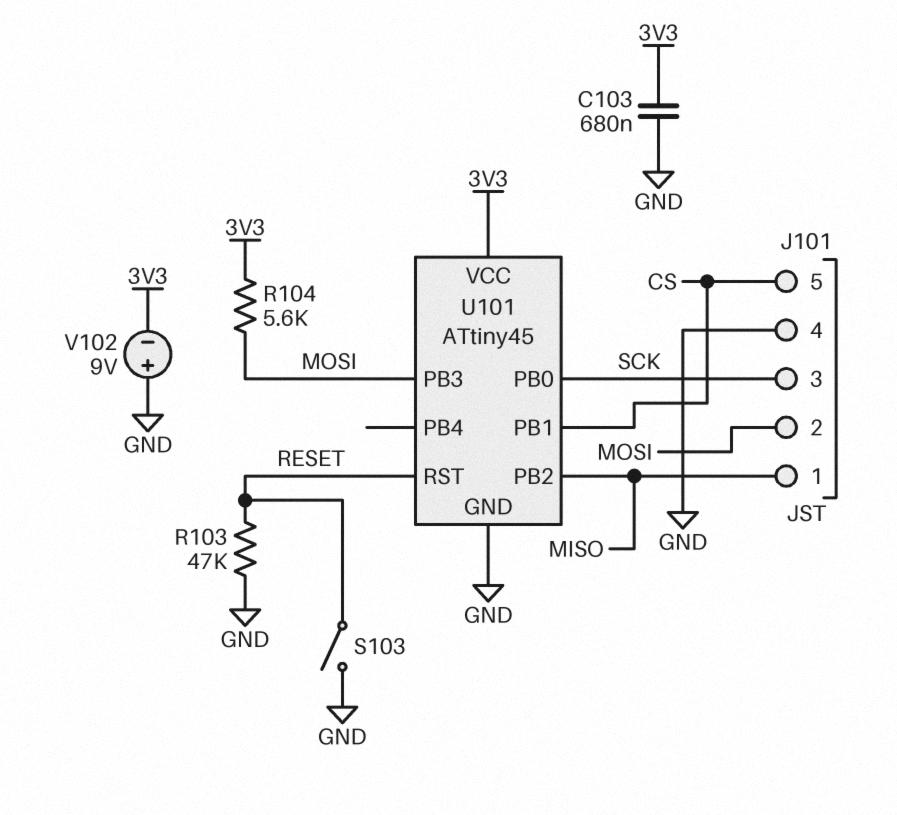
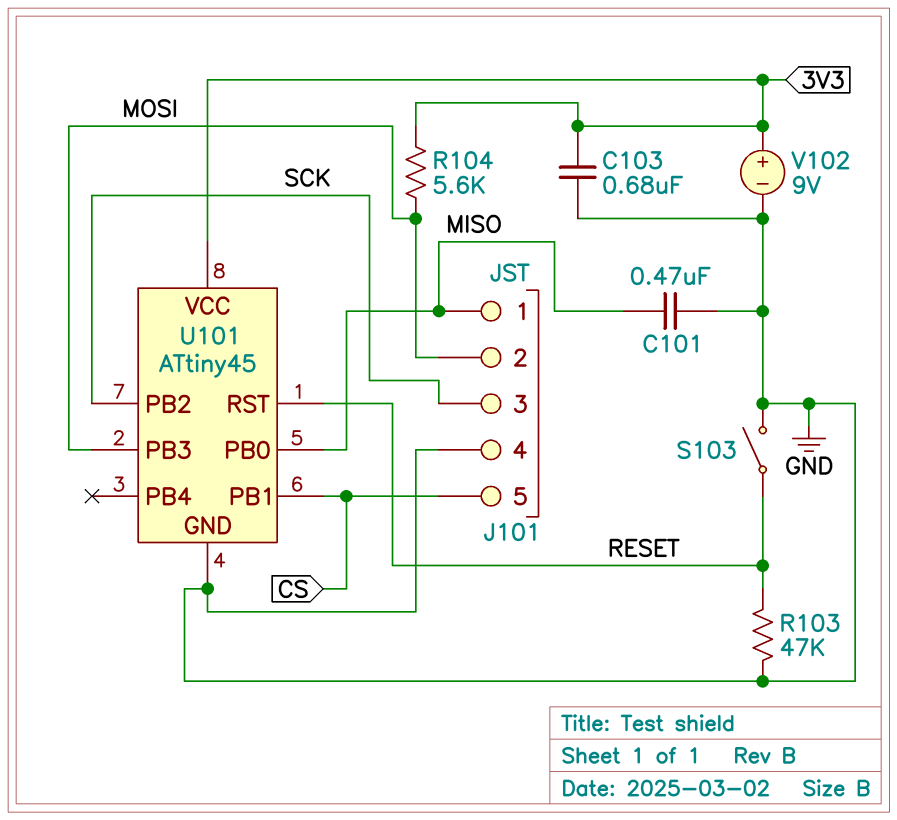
C101: none -> 470nF (GND, MISO)
U101 pin PB0: SCK -> MISO
U101 pin PB2: MISO -> SCK
V102: 9V (plus GND, minus 3V3) -> 9V (plus 3V3, minus GND)

